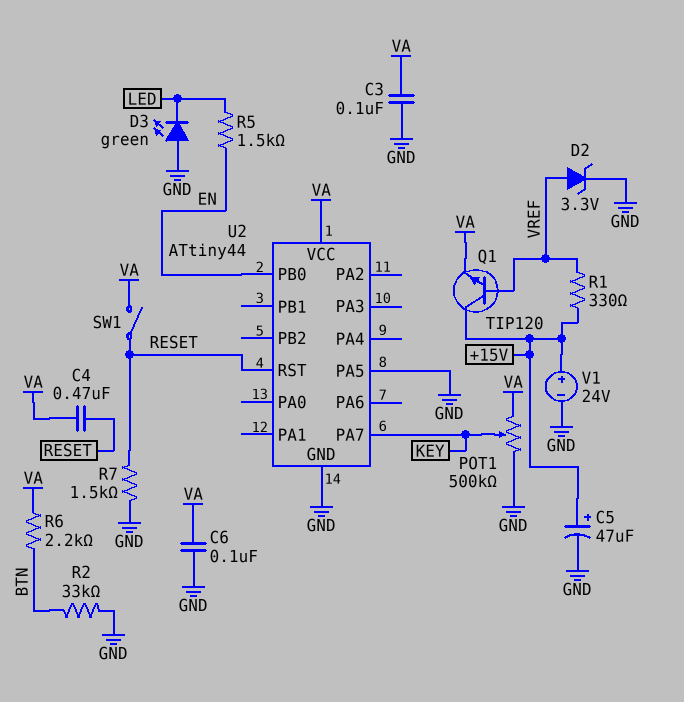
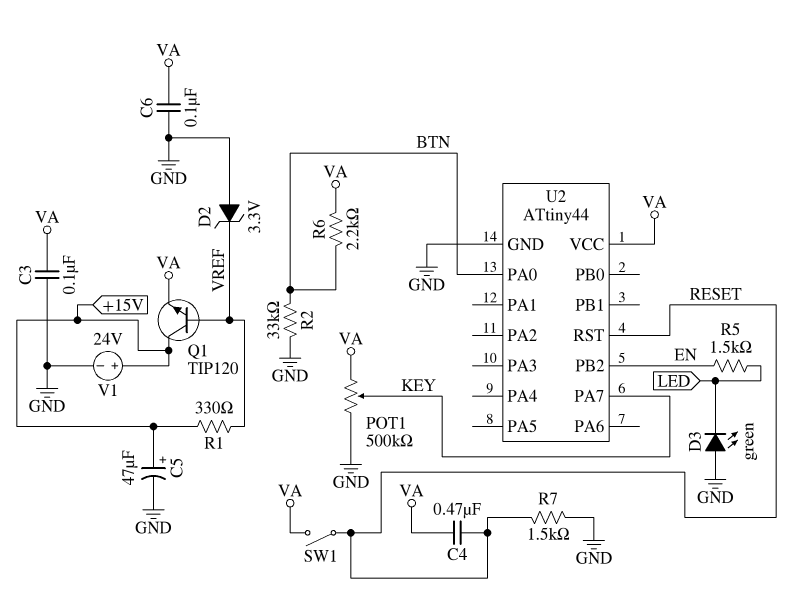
D2: zener 3.3V (A VREF, K GND) -> zener 3.3V (A GND, K VREF)
U2 pin PA0: none -> BTN
U2 pin PA5: GND -> none
U2 pin PB0: EN -> none
U2 pin PB2: none -> EN

